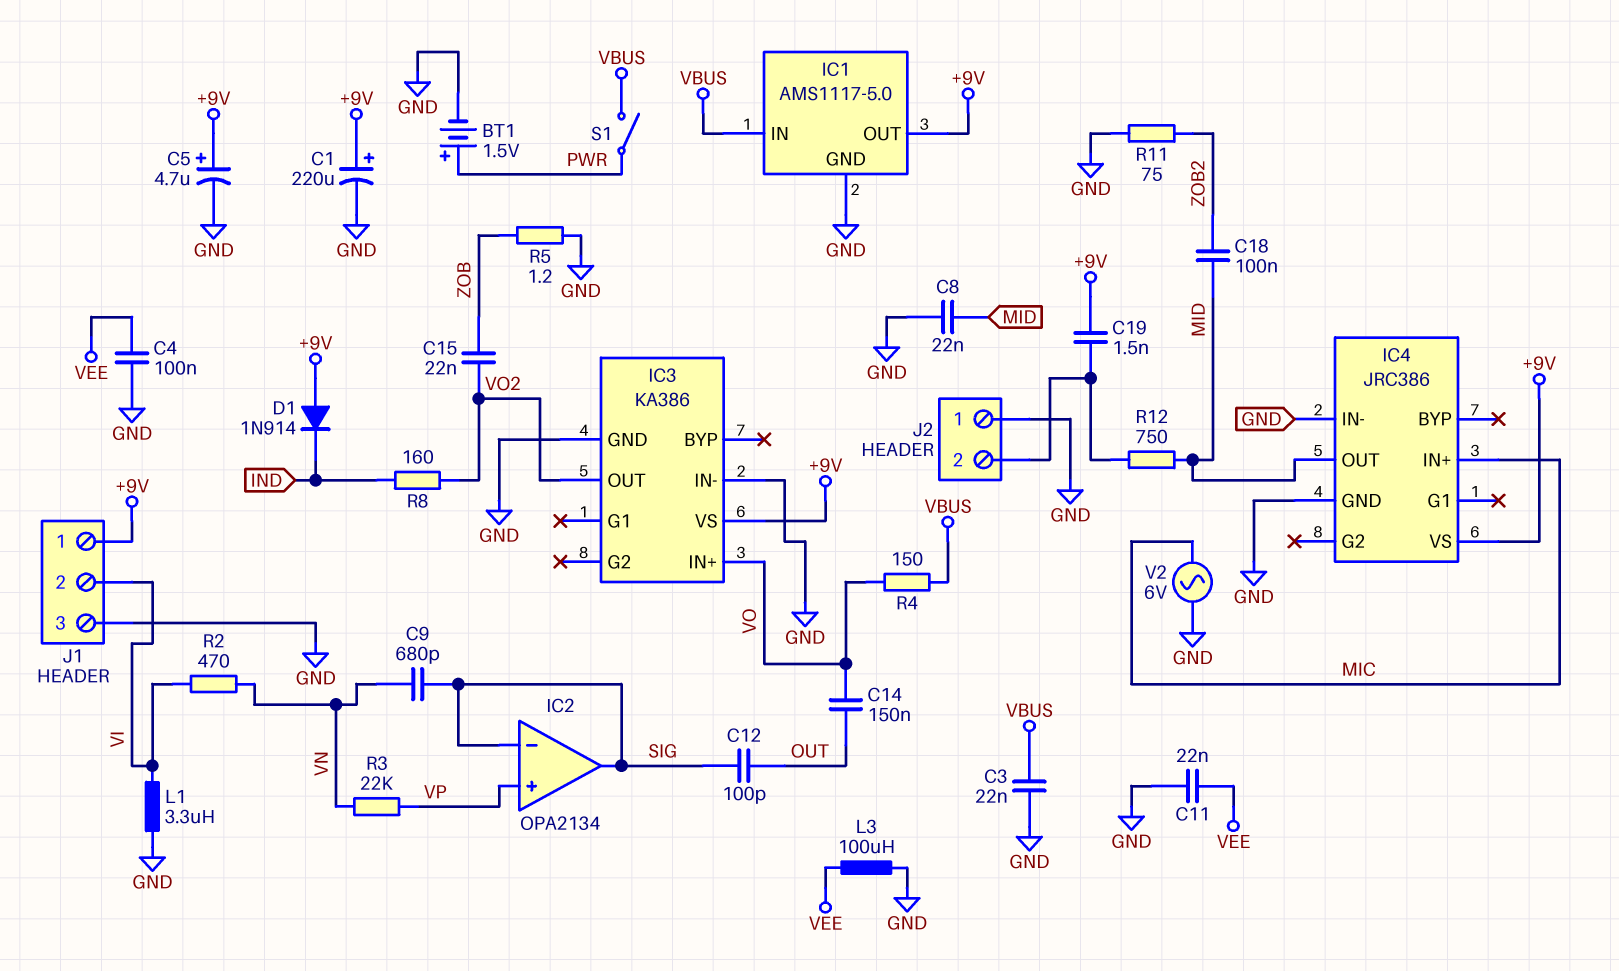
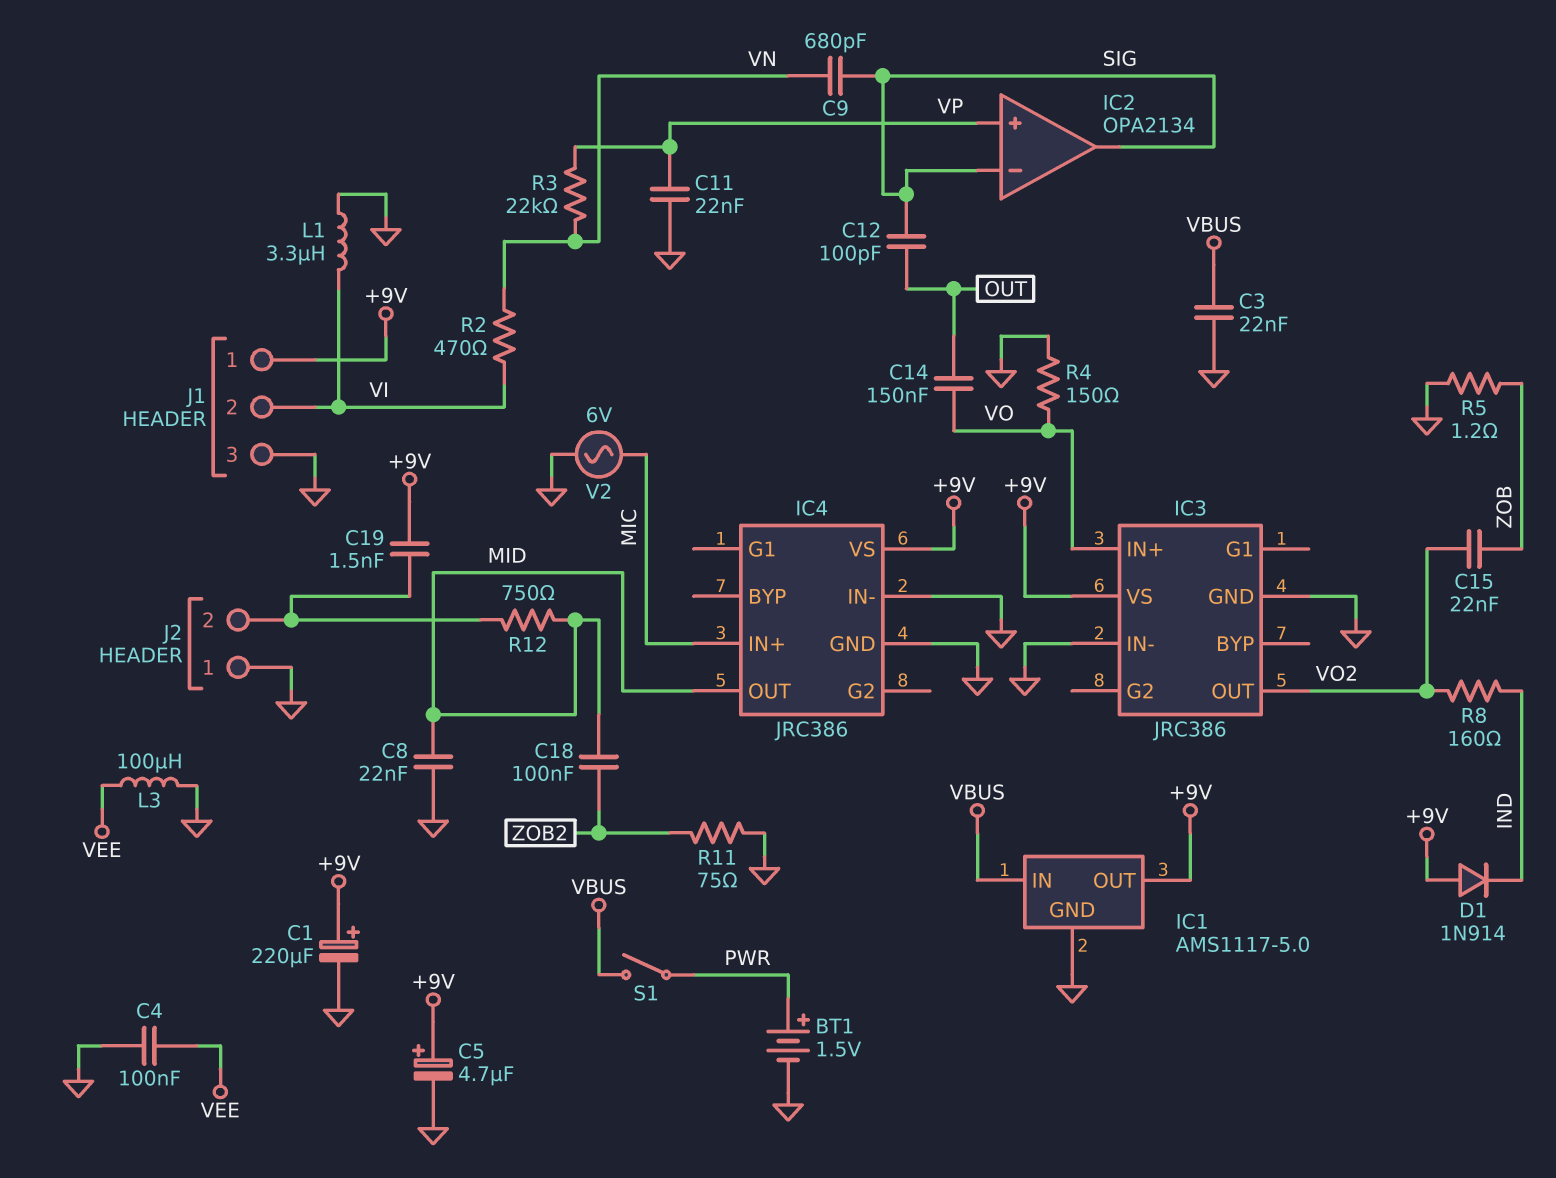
C11: 22nF (GND, VEE) -> 22nF (GND, VP)
IC3: KA386 -> JRC386
R4: 150 (VBUS, VO) -> 150 (GND, VO)

